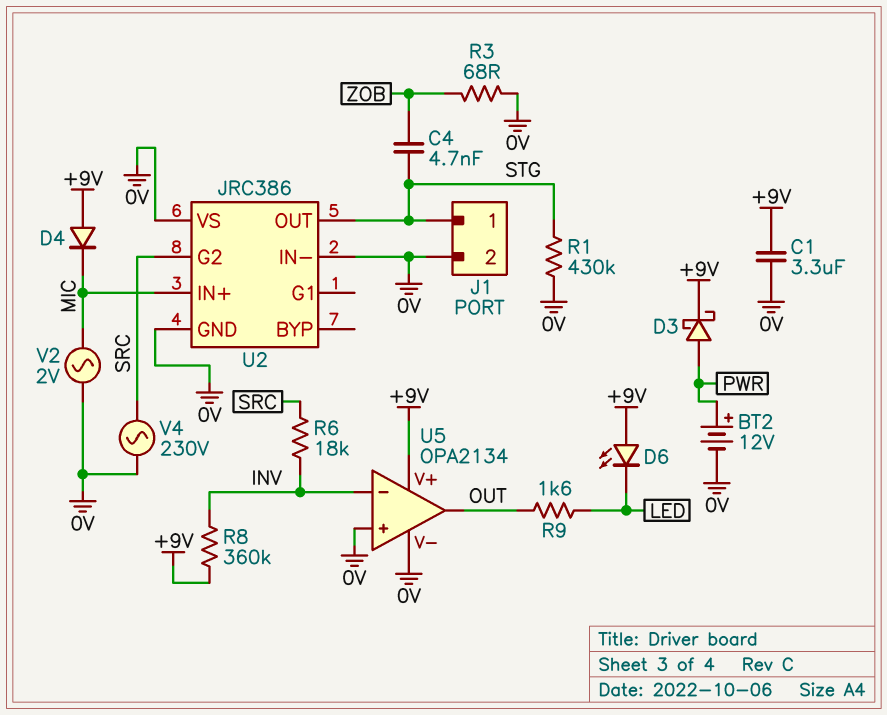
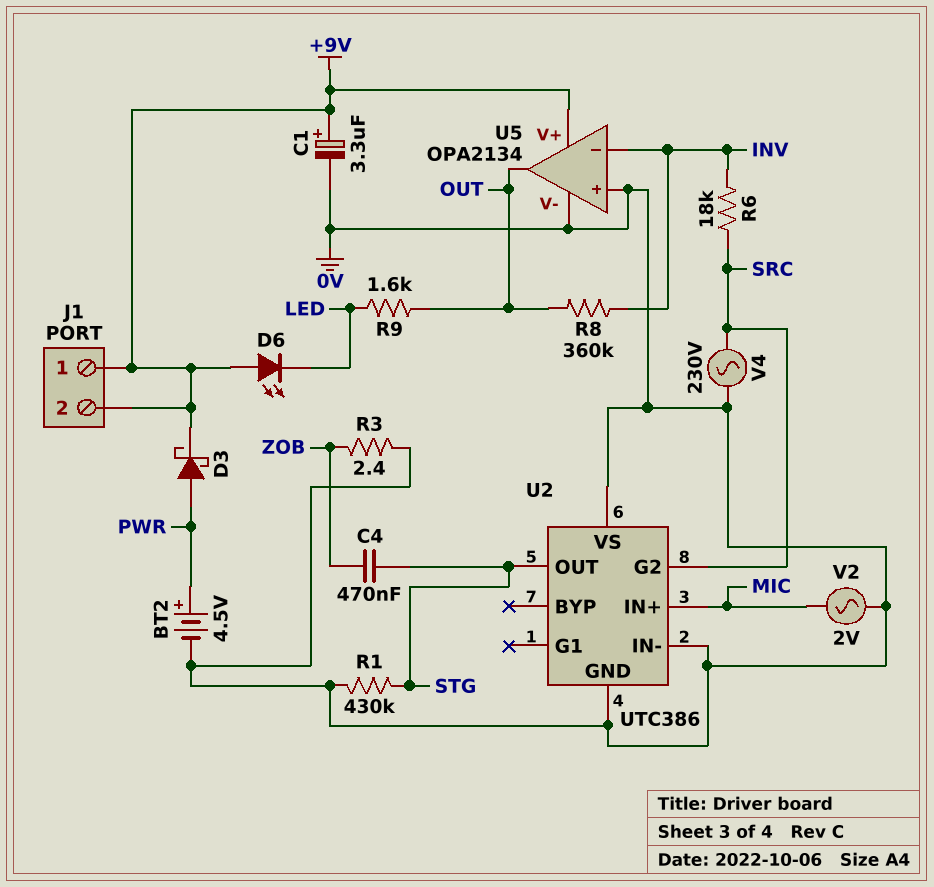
BT2: 12V (plus PWR, minus 0V) -> 4.5V (plus PWR, minus 0V)
C1: 3.3uF (+9V, 0V) -> 3.3uF (plus +9V, minus 0V)
C4: 4.7nF (STG, ZOB) -> 470nF (STG, ZOB)
D4: diode (A +9V, K MIC) -> none
J1 pin 1: STG -> +9V
J1 pin 2: 0V -> +9V
R3: 68 (0V, ZOB) -> 2.4 (0V, ZOB)
R8: 360k (+9V, INV) -> 360k (INV, OUT)
U2: JRC386 -> UTC386

